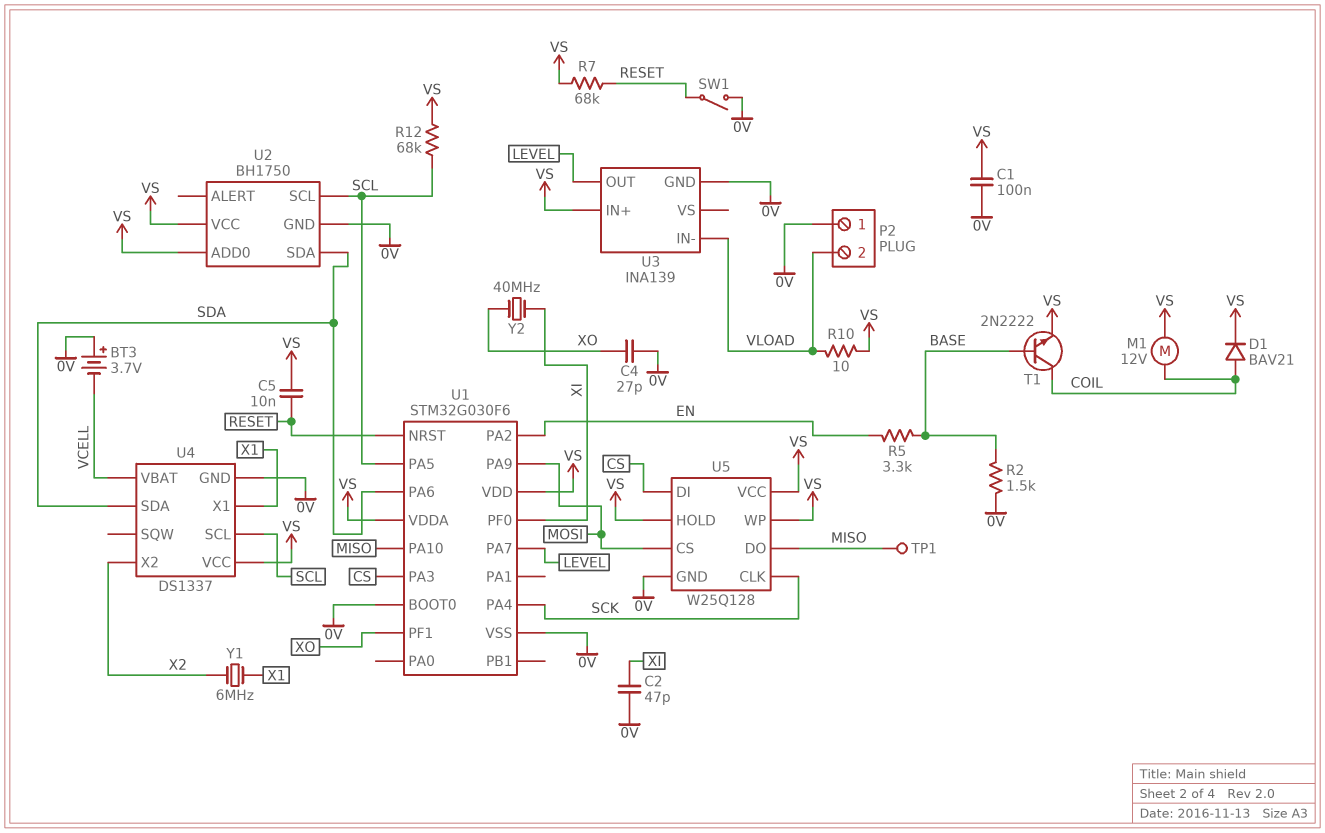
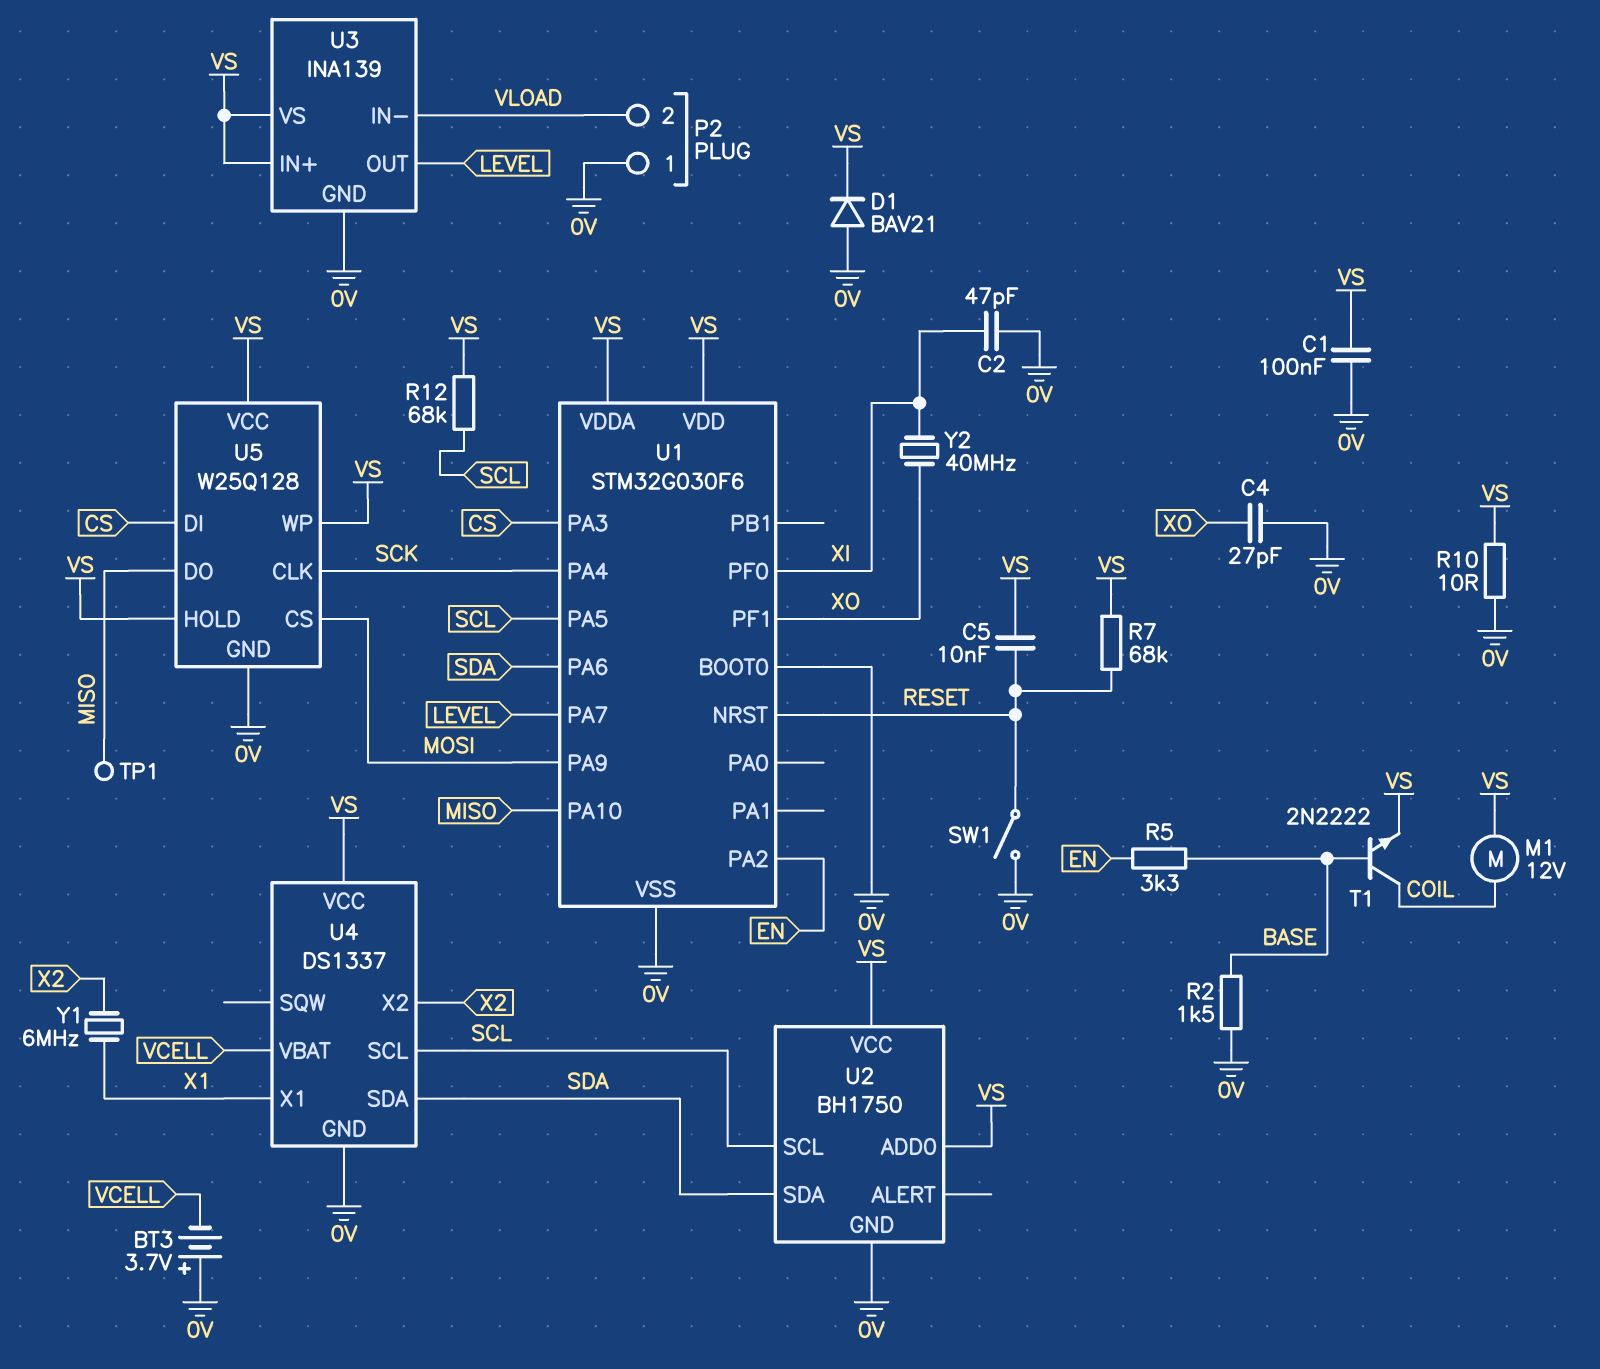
D1: diode BAV21 (A COIL, K VS) -> diode BAV21 (A 0V, K VS)
R10: 10 (VLOAD, VS) -> 10 (0V, VS)
U3 pin VS: none -> VS

